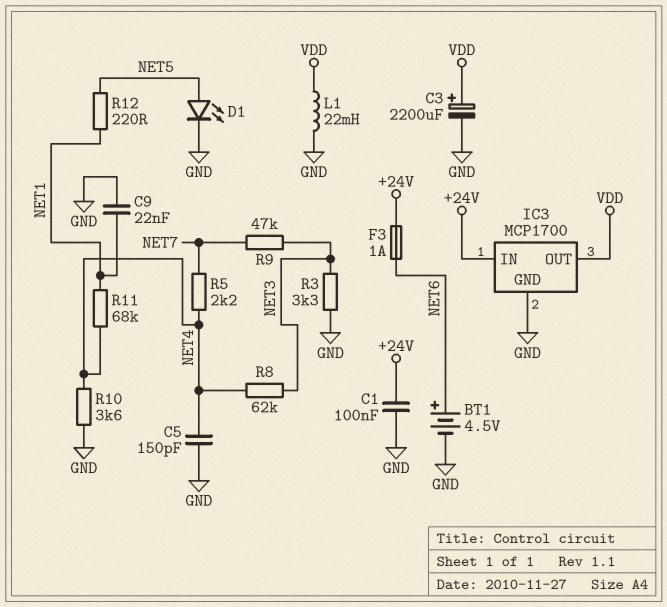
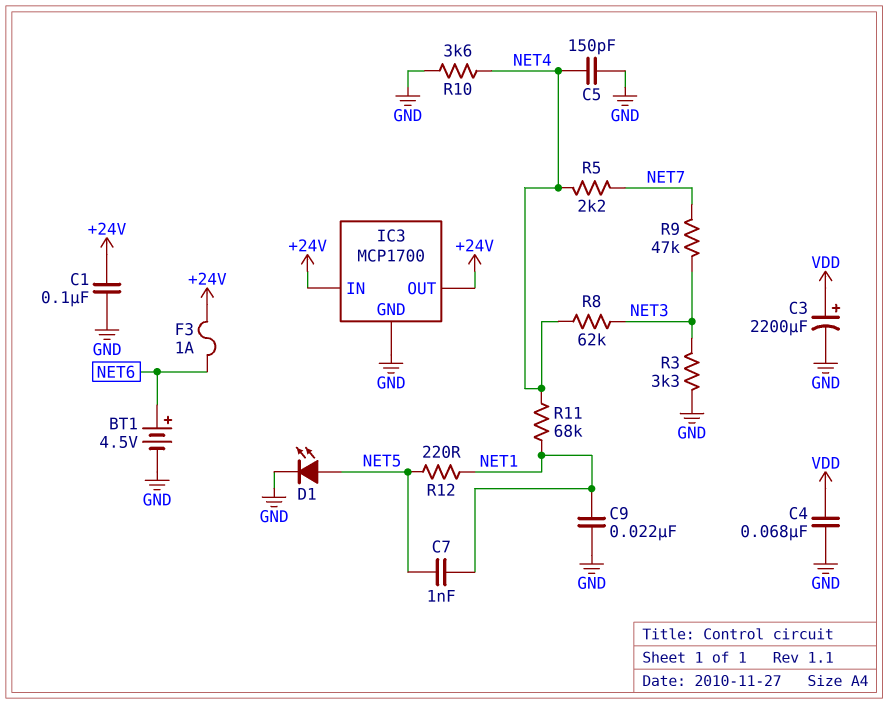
C4: none -> 68nF (GND, VDD)
C7: none -> 1nF (NET1, NET5)
IC3 pin OUT: VDD -> +24V
L1: 22mH (GND, VDD) -> none

